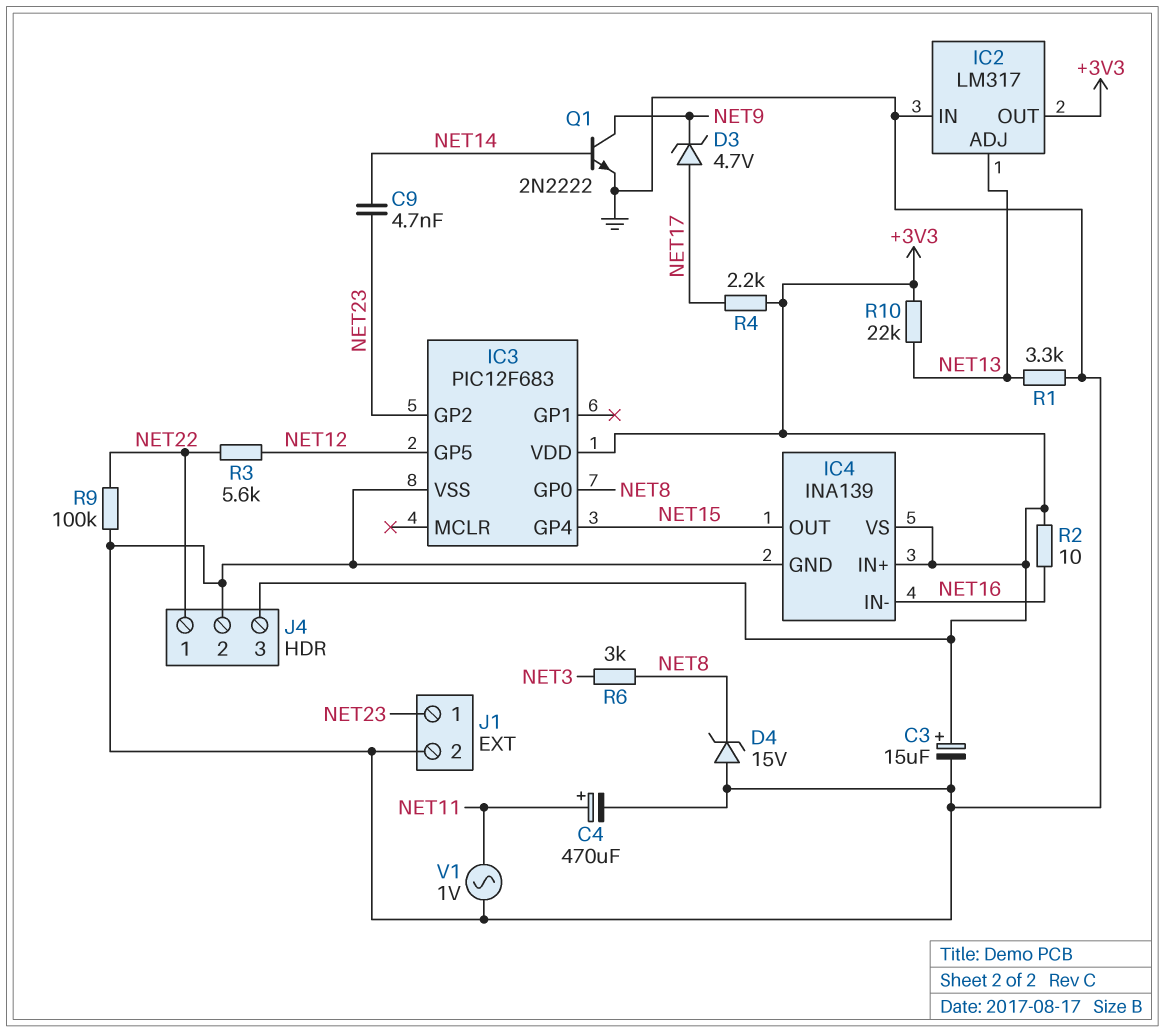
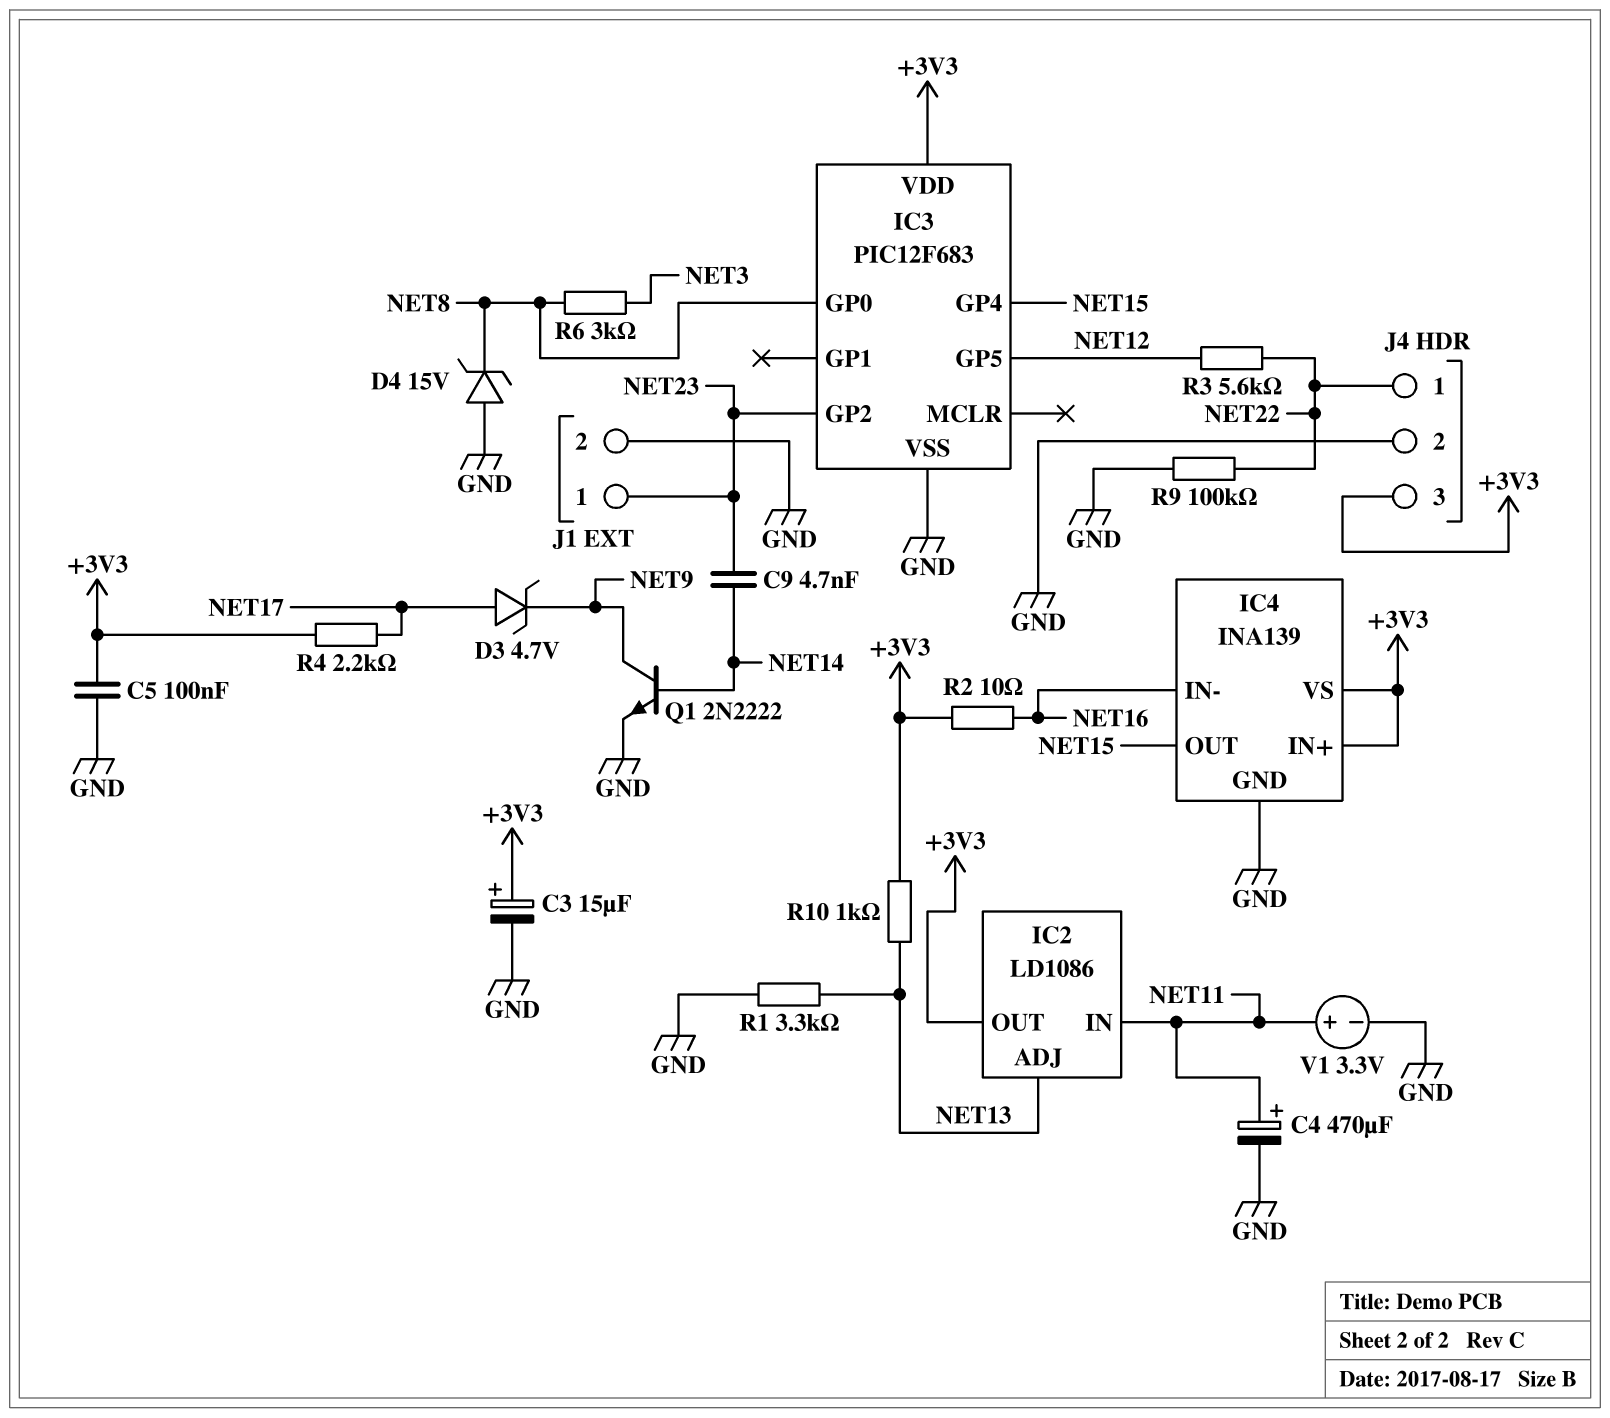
C5: none -> 100nF (+3V3, GND)
IC2: LM317 -> LD1086
IC2 pin IN: GND -> NET11
R10: 22k (+3V3, NET13) -> 1k (+3V3, NET13)
V1: AC 1V (GND, NET11) -> 3.3V (plus NET11, minus GND)

